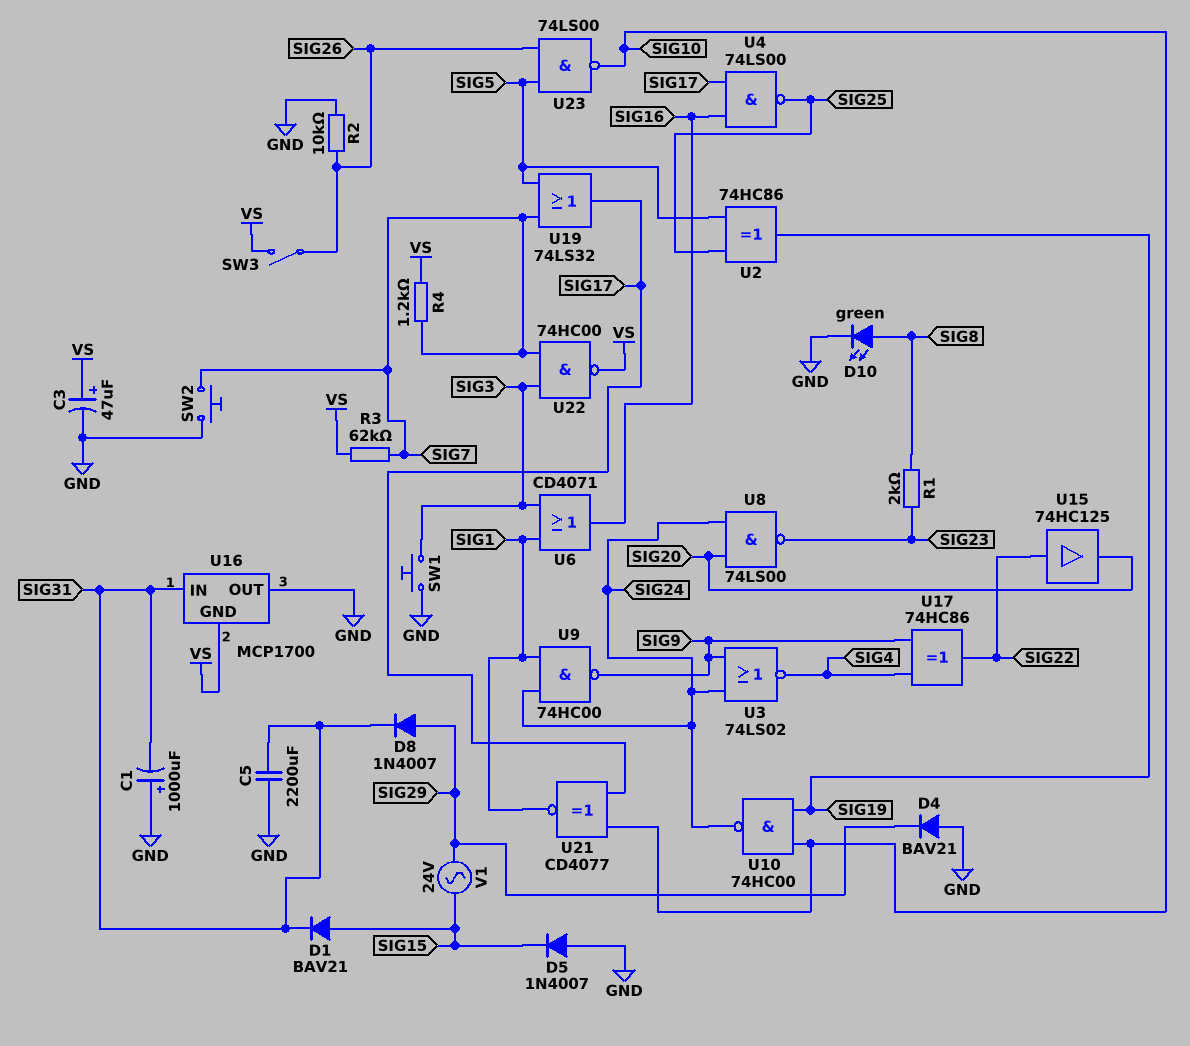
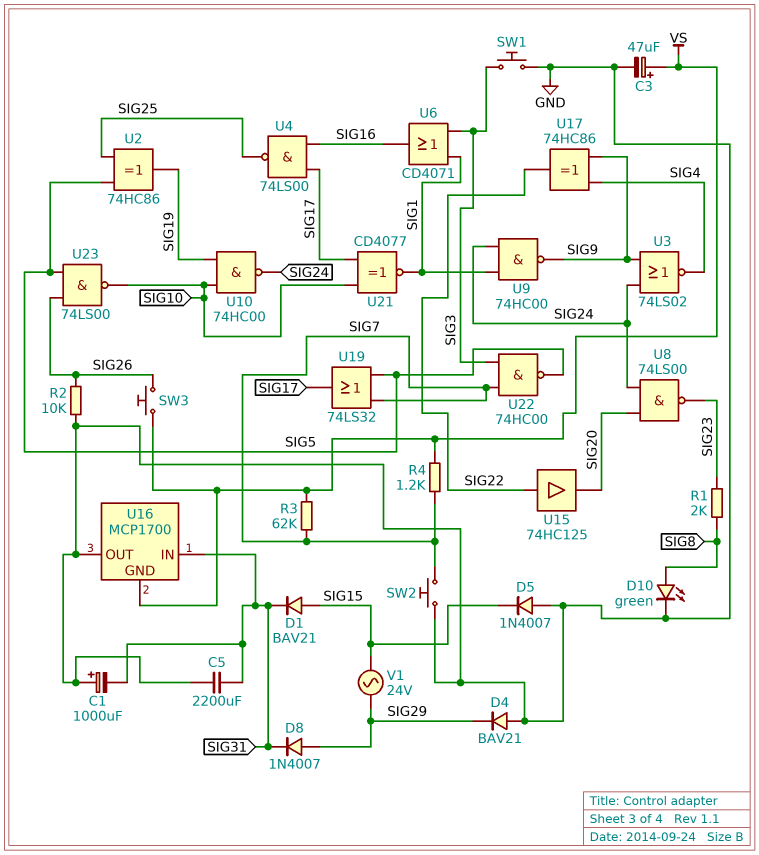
SW3: switch (SIG26, VS) -> button (SIG26, VS)
U22: NAND 74HC00 (in SIG3, in SIG7, out VS) -> NAND 74HC00 (in SIG3, in SIG7, out SIG5)

